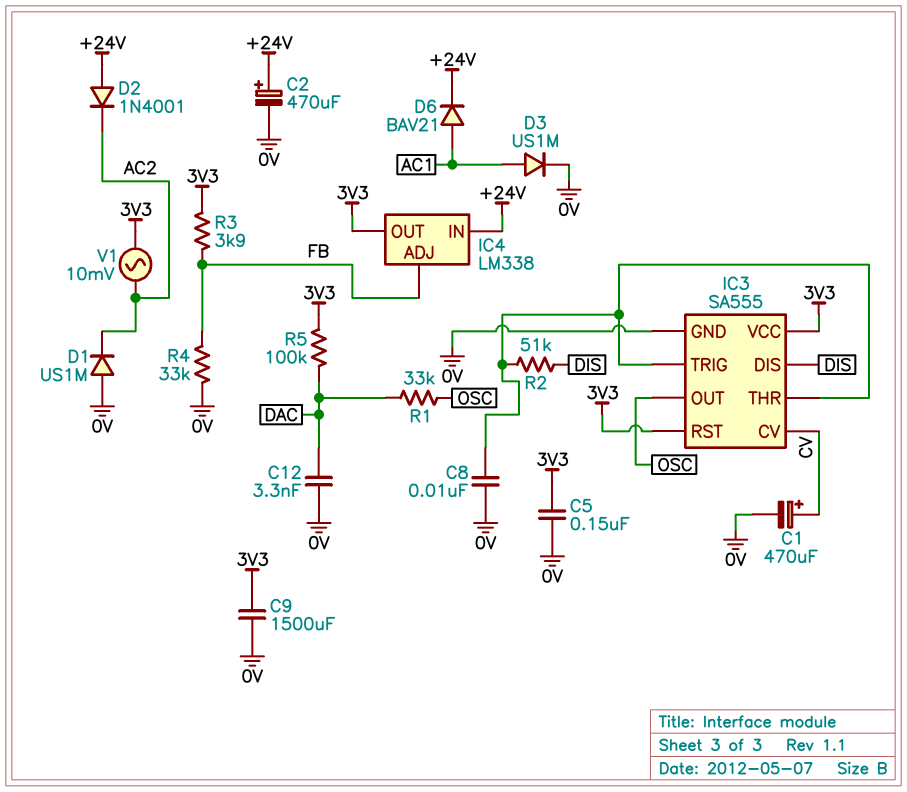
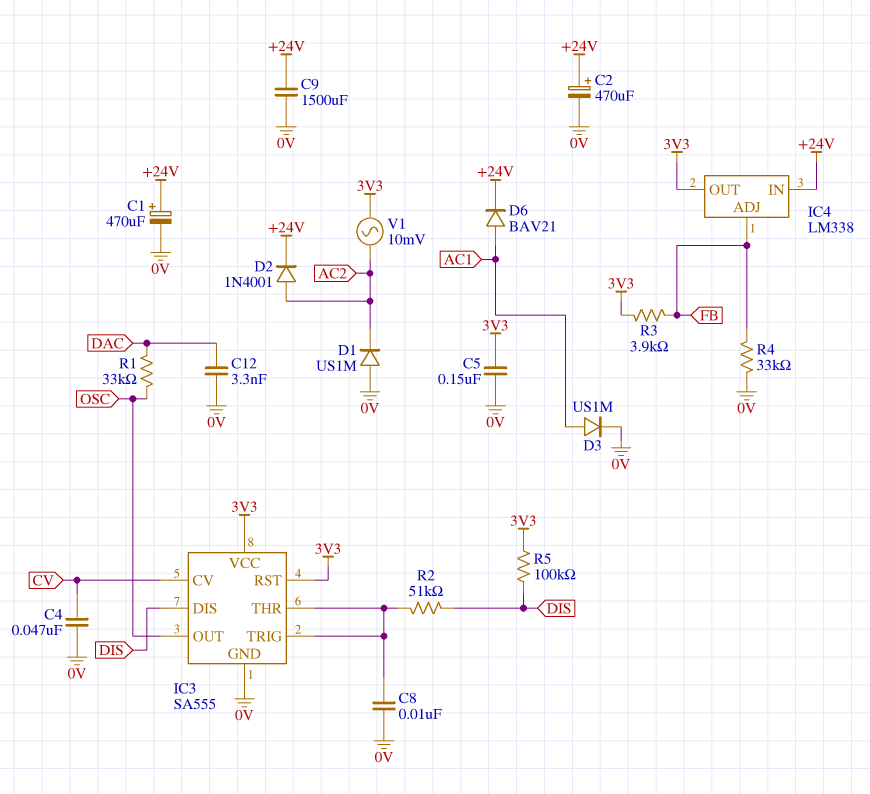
C1: 470uF (plus CV, minus 0V) -> 470uF (plus +24V, minus 0V)
C4: none -> 47nF (0V, CV)
C9: 1500uF (0V, 3V3) -> 1500uF (+24V, 0V)
D2: diode 1N4001 (A +24V, K AC2) -> diode 1N4001 (A AC2, K +24V)
R5: 100k (3V3, DAC) -> 100k (3V3, DIS)

